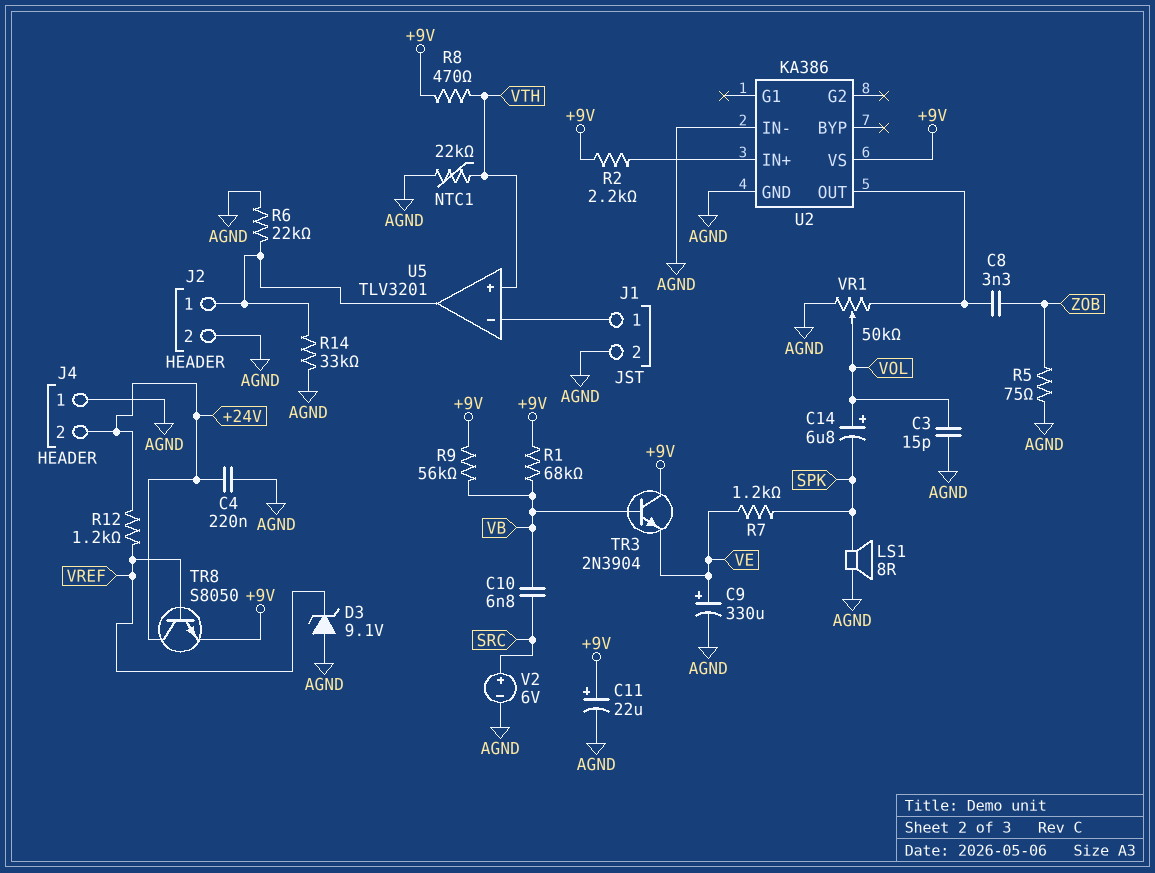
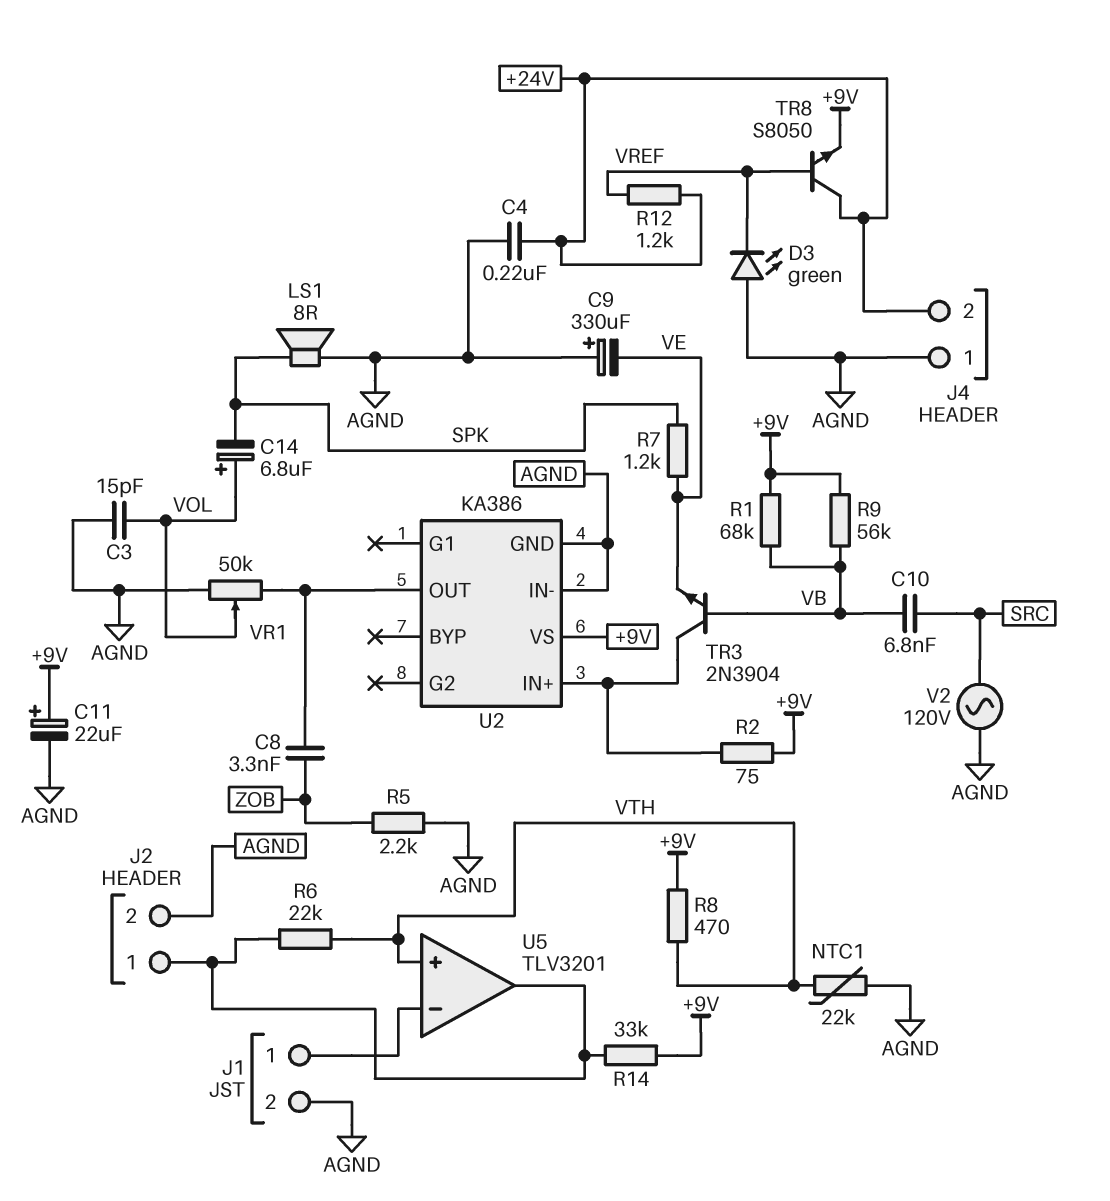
C9: 330uF (plus VE, minus AGND) -> 330uF (plus AGND, minus VE)
D3: zener 9.1V (A AGND, K VREF) -> LED green (A AGND, K VREF)
R2: 2.2k (+9V, U2/IN+) -> 75 (+9V, U2/IN+)
R5: 75 (AGND, ZOB) -> 2.2k (AGND, ZOB)
R6: 22k (AGND, J2/1) -> 22k (J2/1, VTH)
R14: 33k (AGND, J2/1) -> 33k (+9V, J2/1)
TR3: NPN 2N3904 (B VB, C +9V, E VE) -> NPN 2N3904 (B VB, C U2/IN+, E VE)
V2: 6V (plus SRC, minus AGND) -> AC 120V (AGND, SRC)

